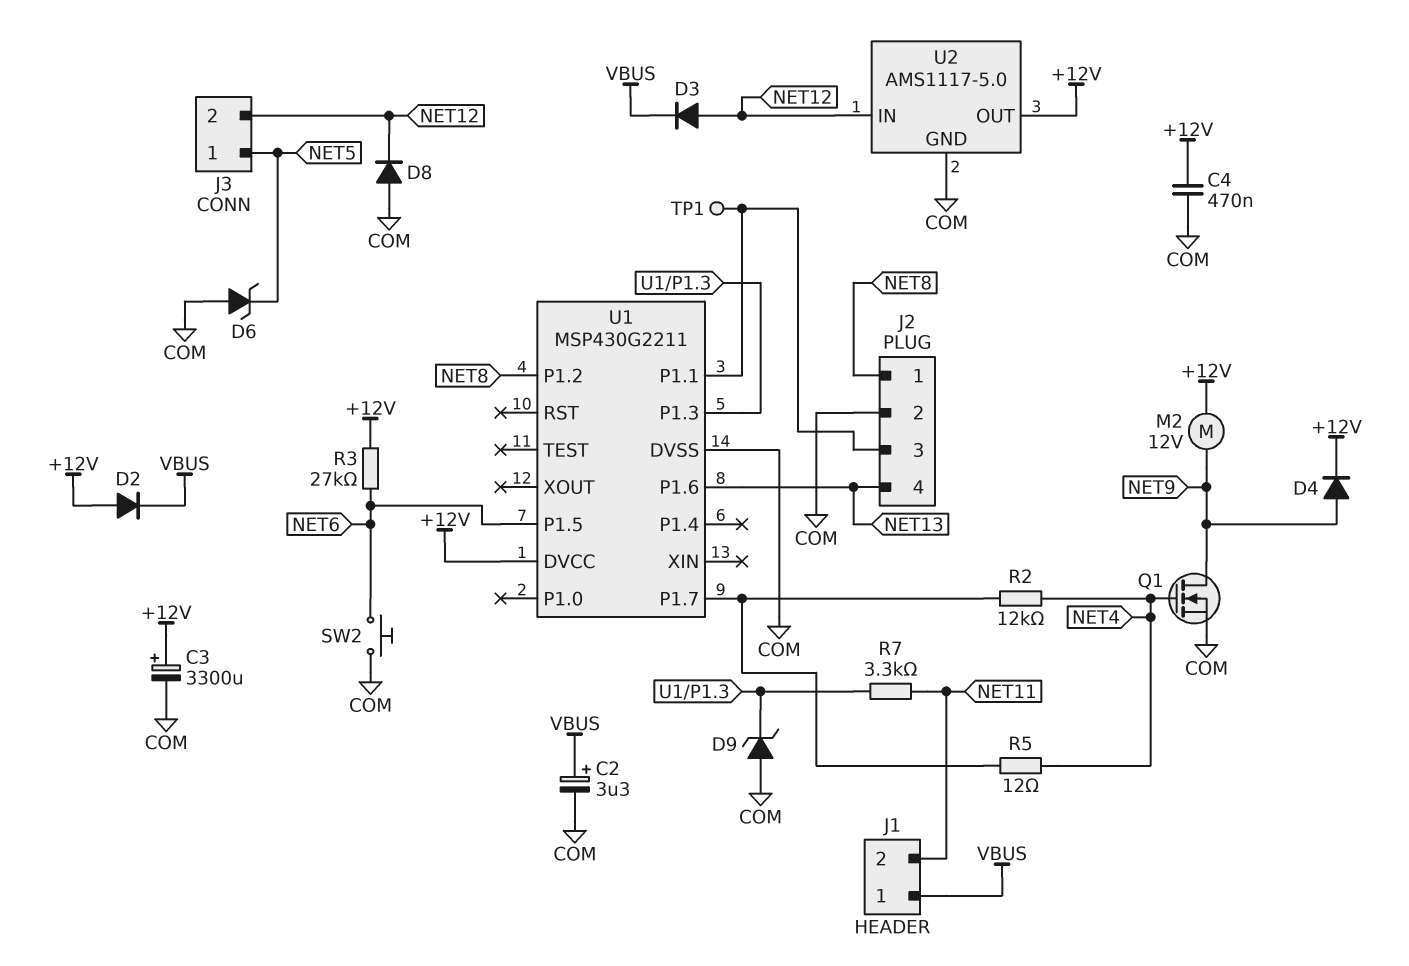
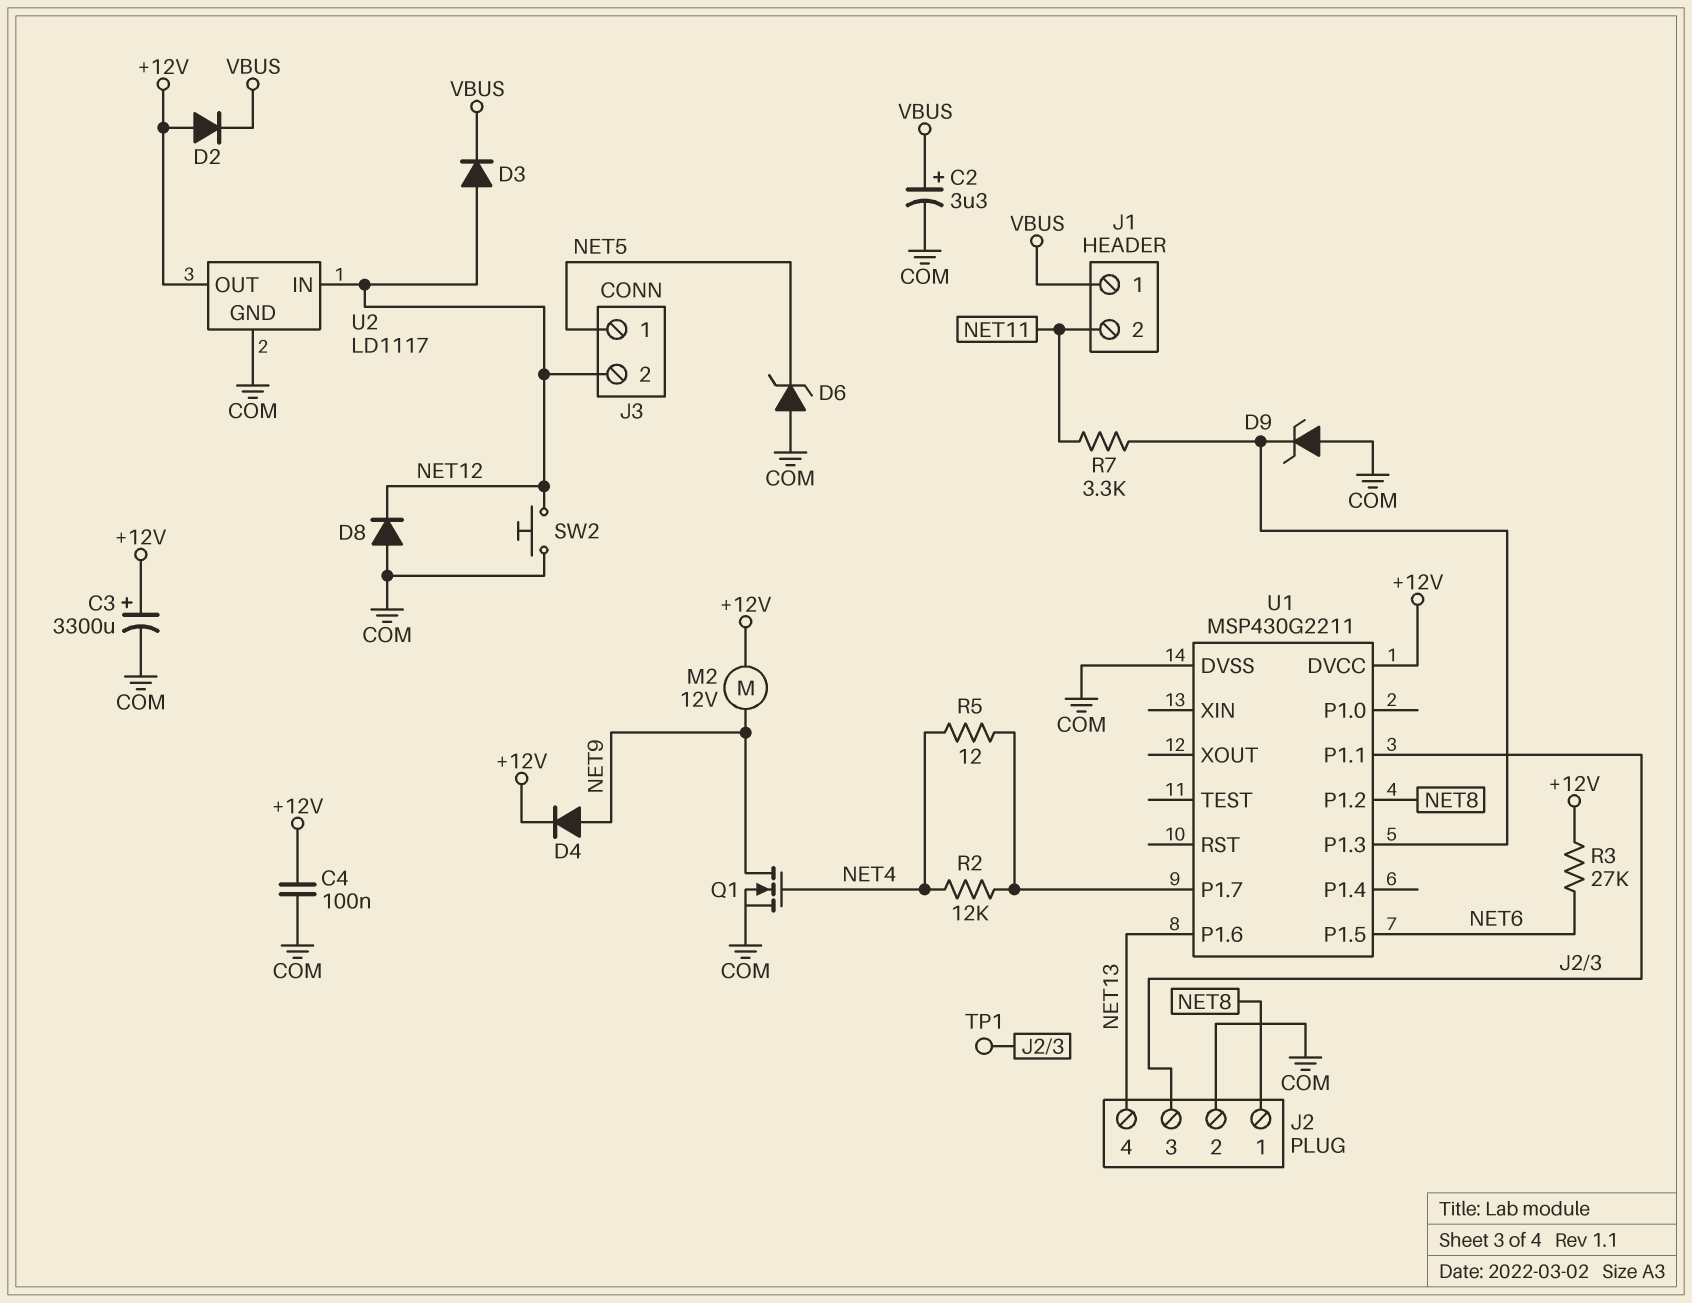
C4: 470nF (+12V, COM) -> 100nF (+12V, COM)
SW2: button (COM, NET6) -> button (COM, NET12)
U2: AMS1117-5.0 -> LD1117

